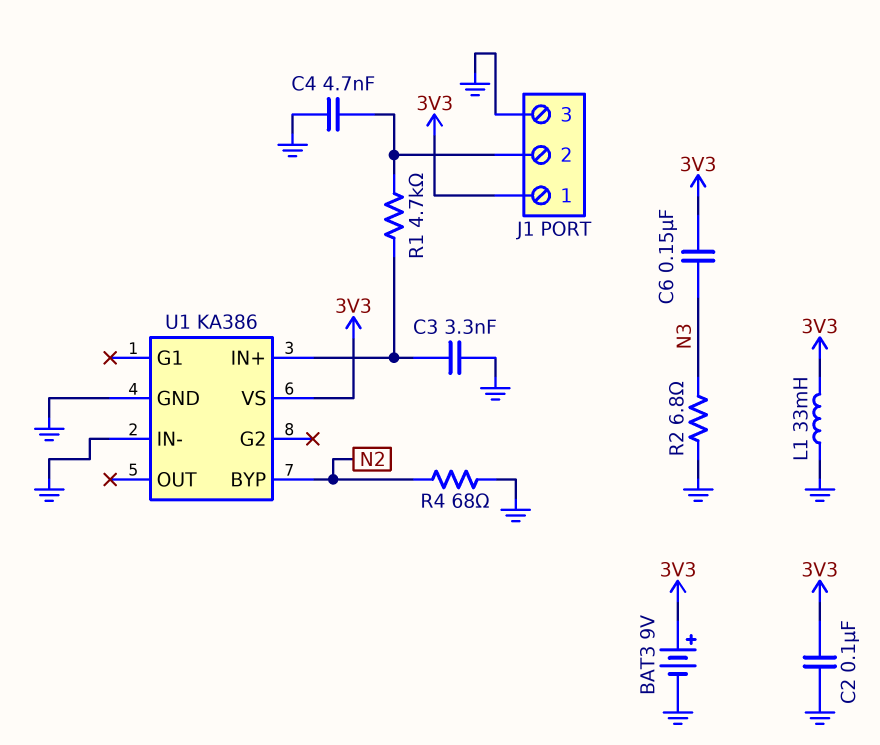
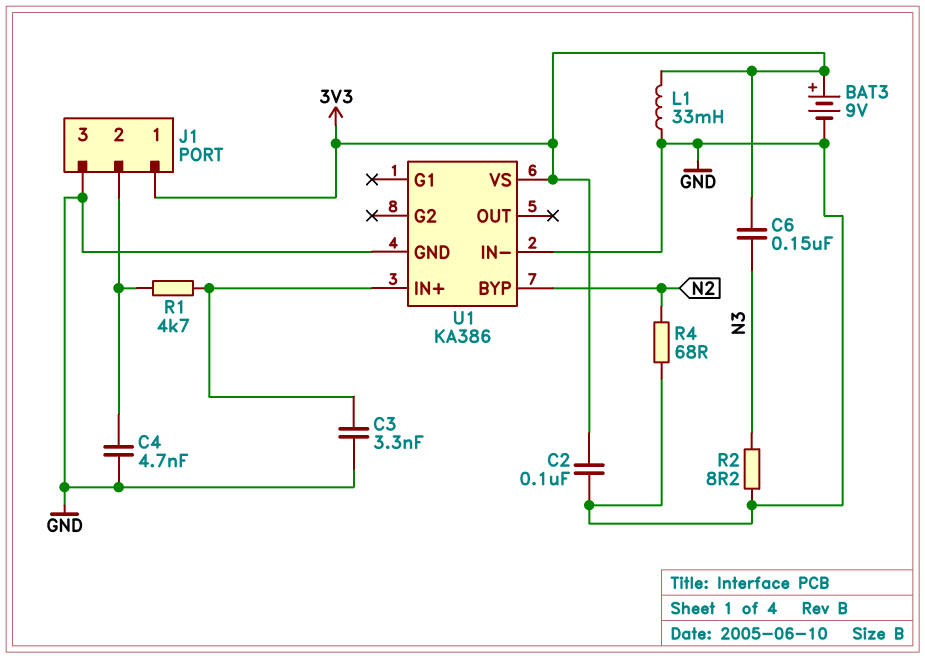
R2: 6.8 (GND, N3) -> 8.2 (GND, N3)

